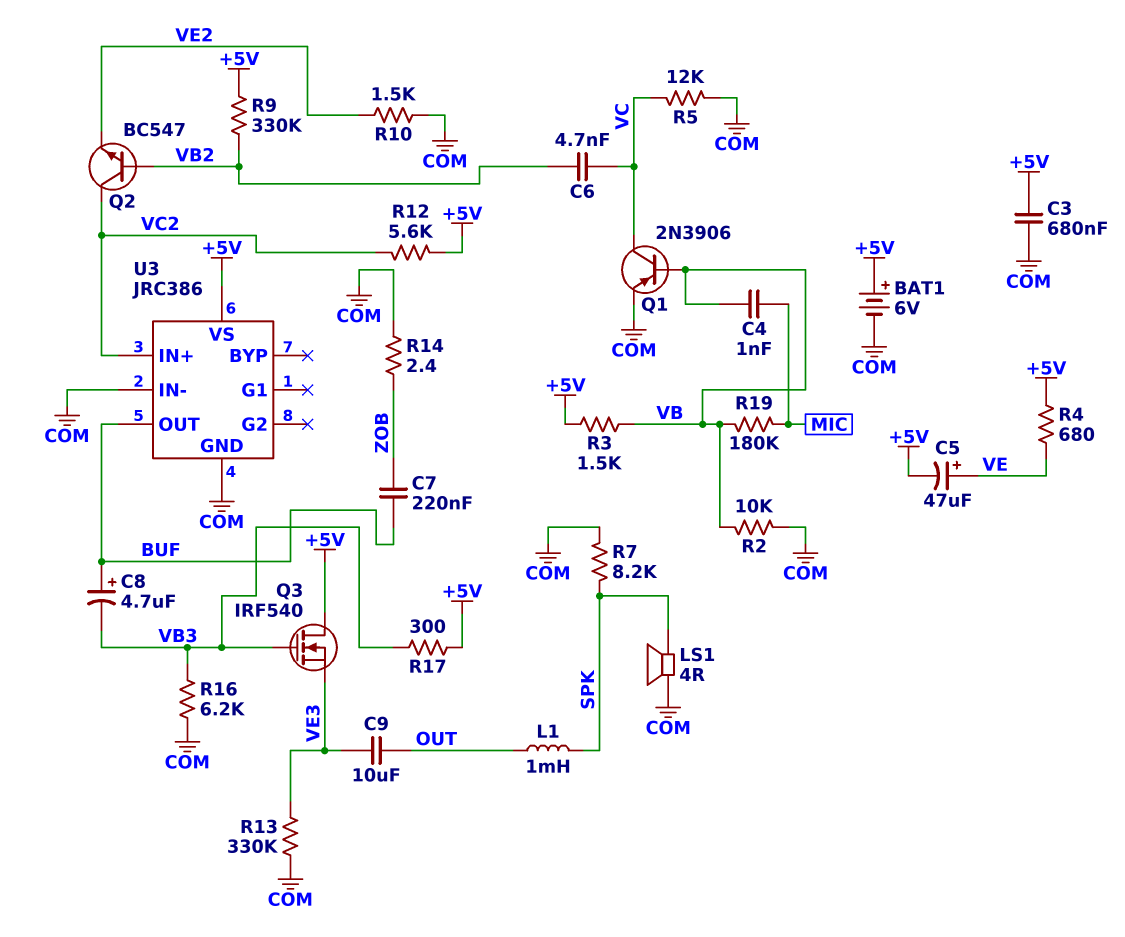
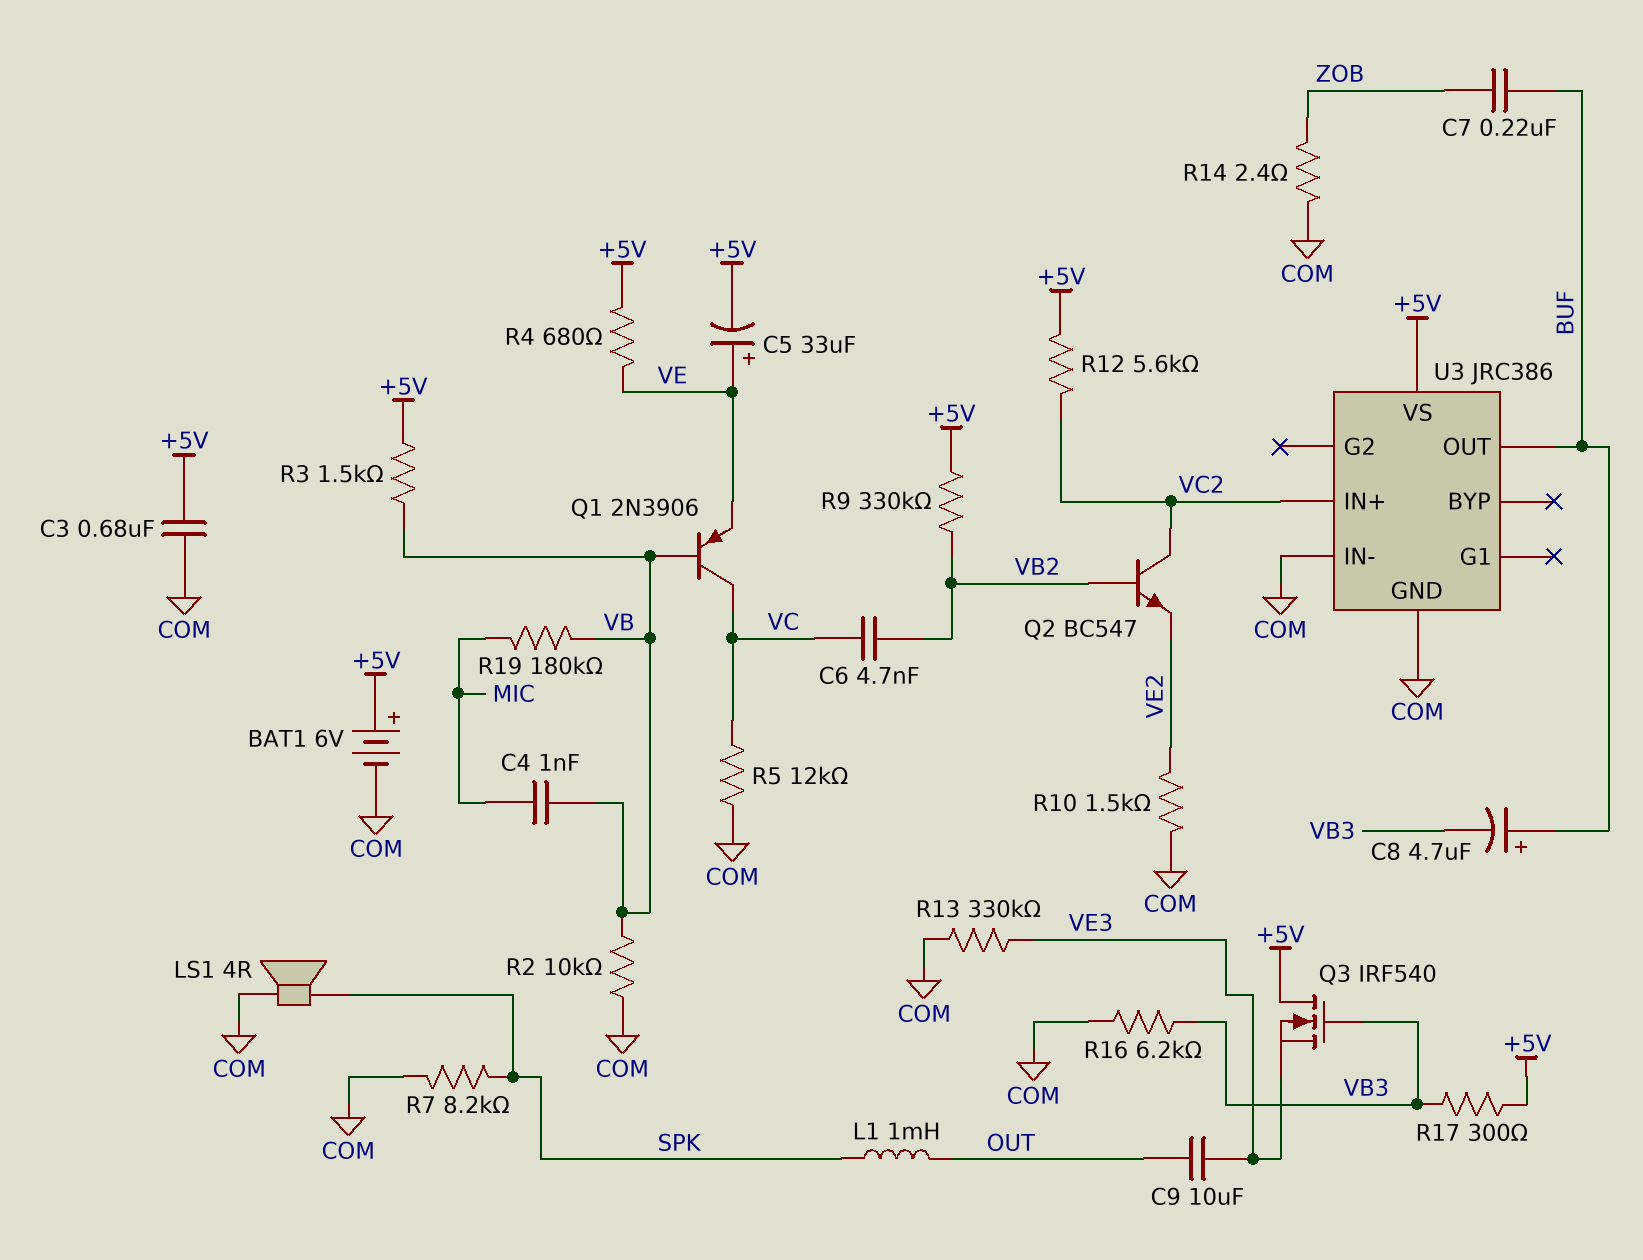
C5: 47uF (plus VE, minus +5V) -> 33uF (plus VE, minus +5V)
Q1: PNP 2N3906 (B VB, C VC, E COM) -> PNP 2N3906 (B VB, C VC, E VE)

